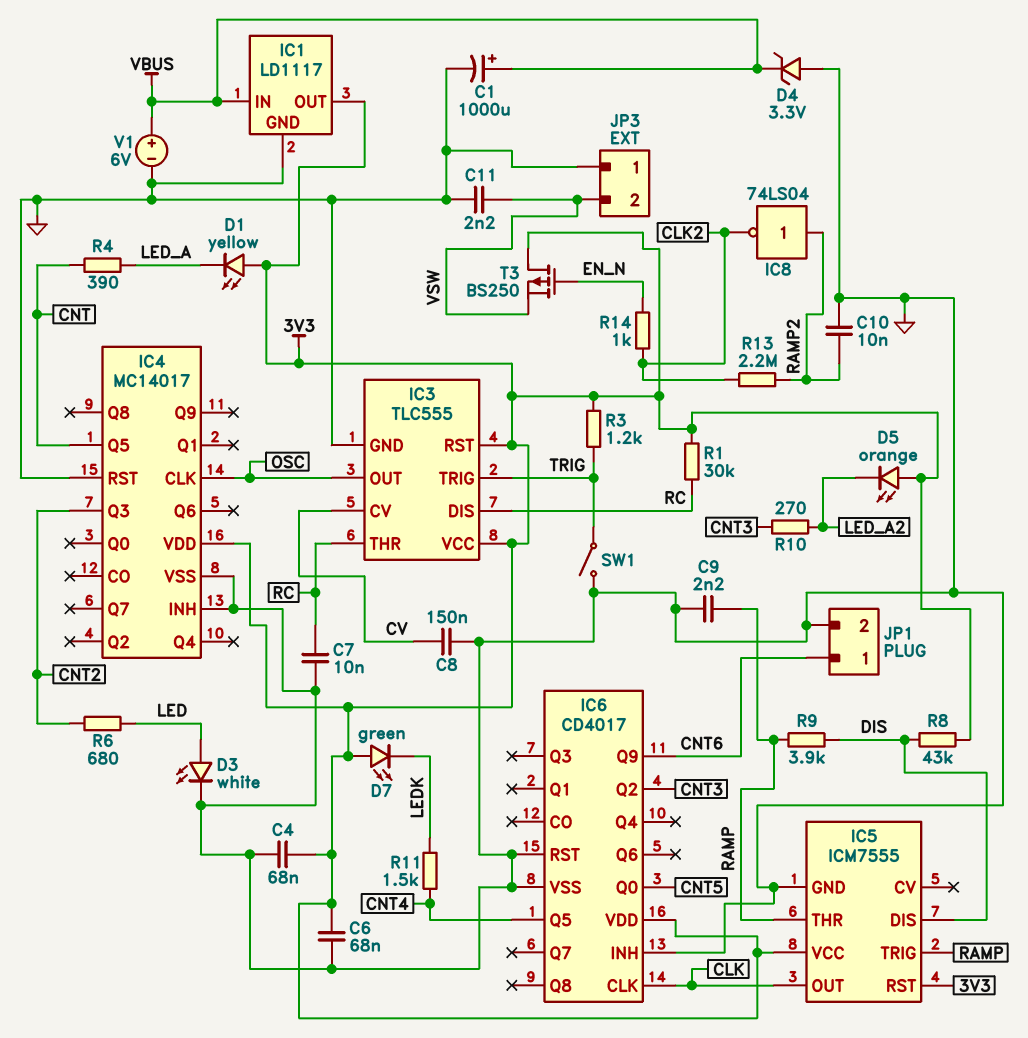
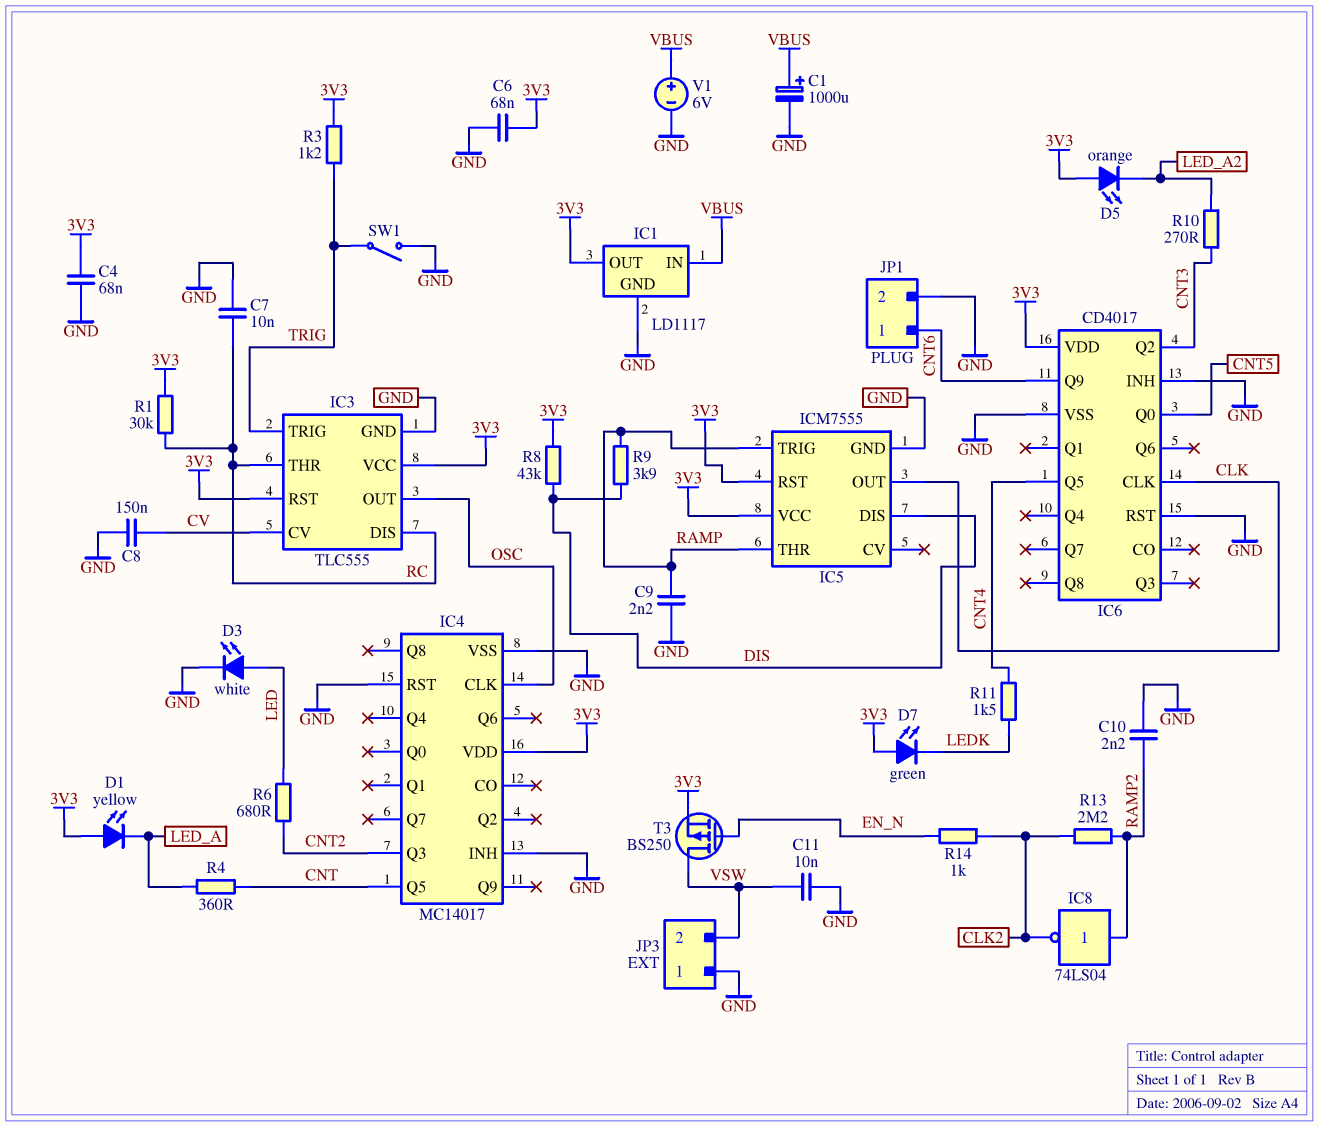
C10: 10nF (GND, RAMP2) -> 2.2nF (GND, RAMP2)
C11: 2.2nF (GND, VSW) -> 10nF (GND, VSW)
D4: zener 3.3V (A GND, K VBUS) -> none
R4: 390 (CNT, LED_A) -> 360 (CNT, LED_A)
T3: PMOS BS250 (G EN_N, D 3V3, S VSW) -> PMOS BS250 (G EN_N, D VSW, S 3V3)

